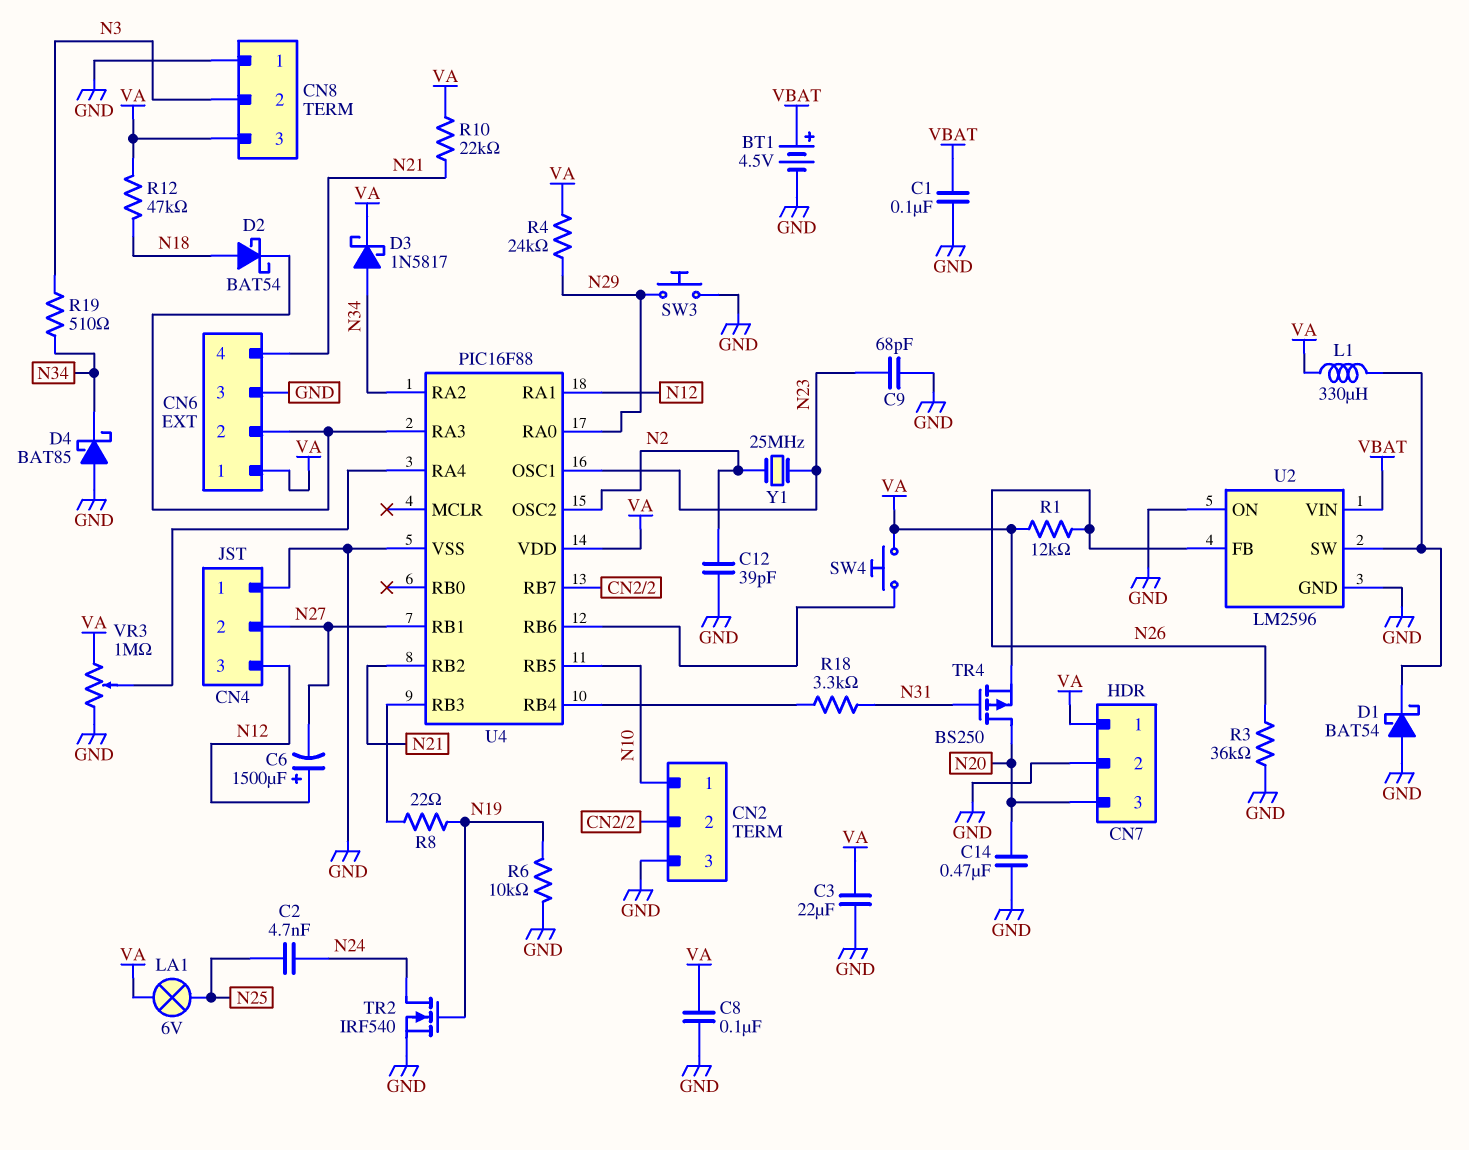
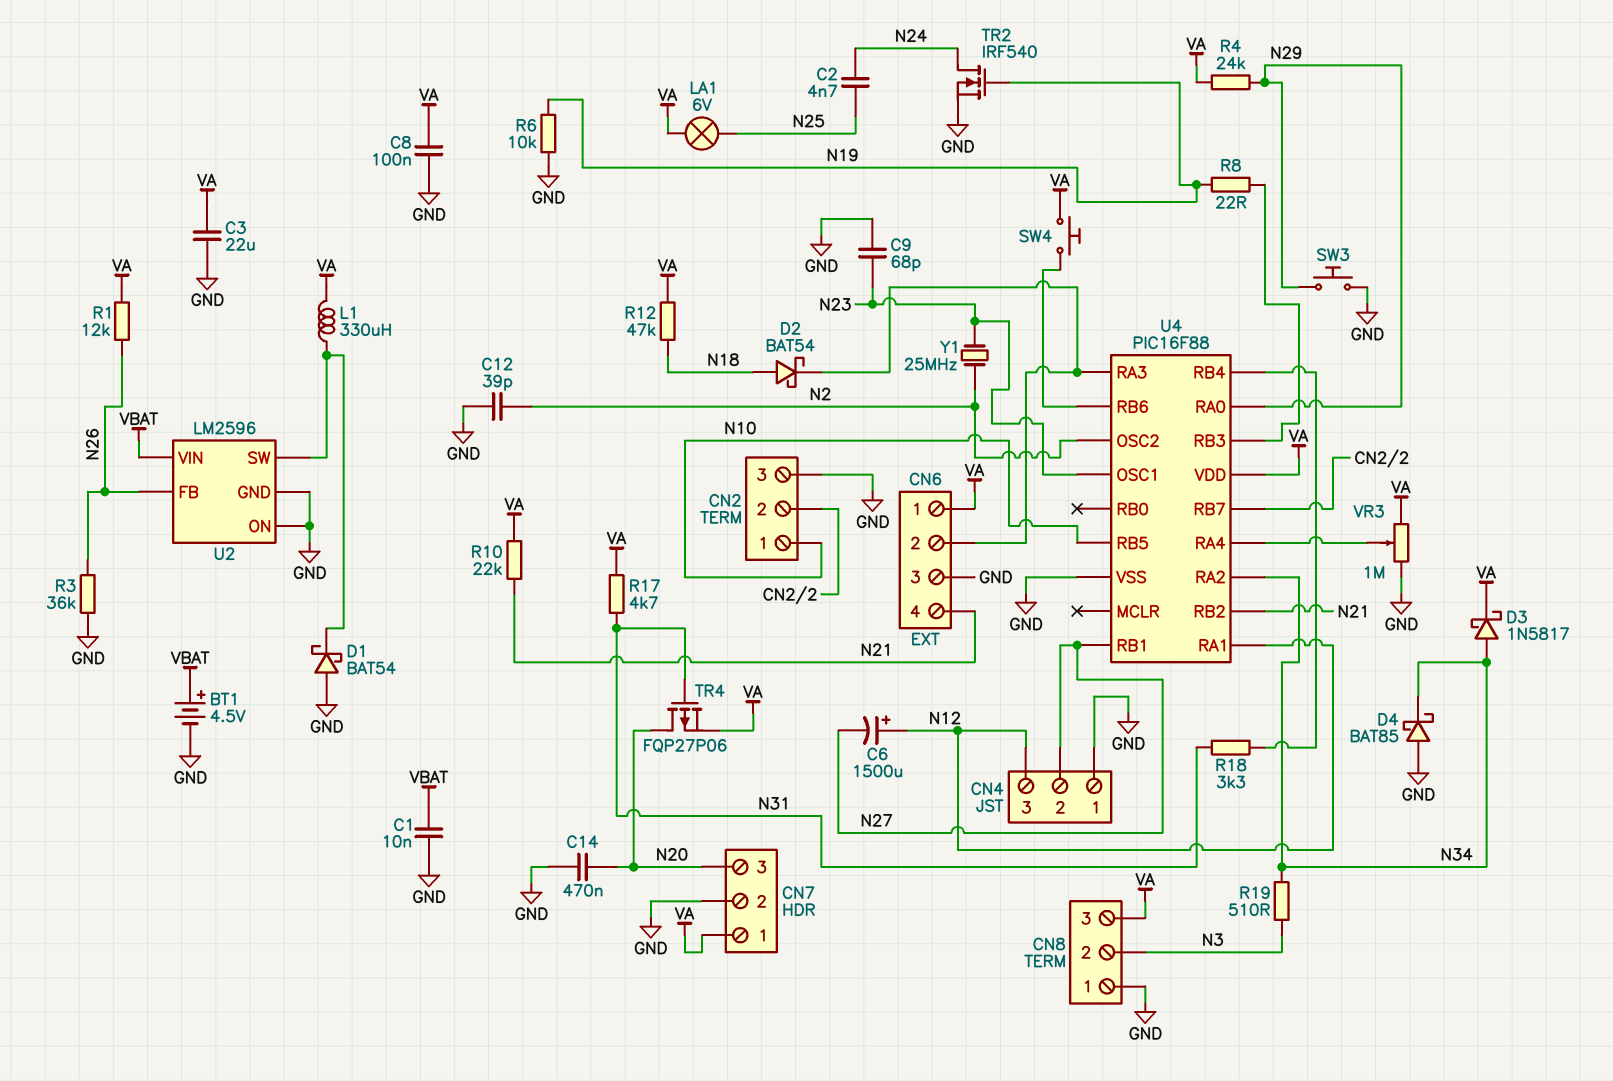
C1: 100nF (GND, VBAT) -> 10nF (GND, VBAT)
R17: none -> 4.7k (N31, VA)
TR4: PMOS BS250 (G N31, D N20, S VA) -> PMOS FQP27P06 (G N31, D N20, S VA)

